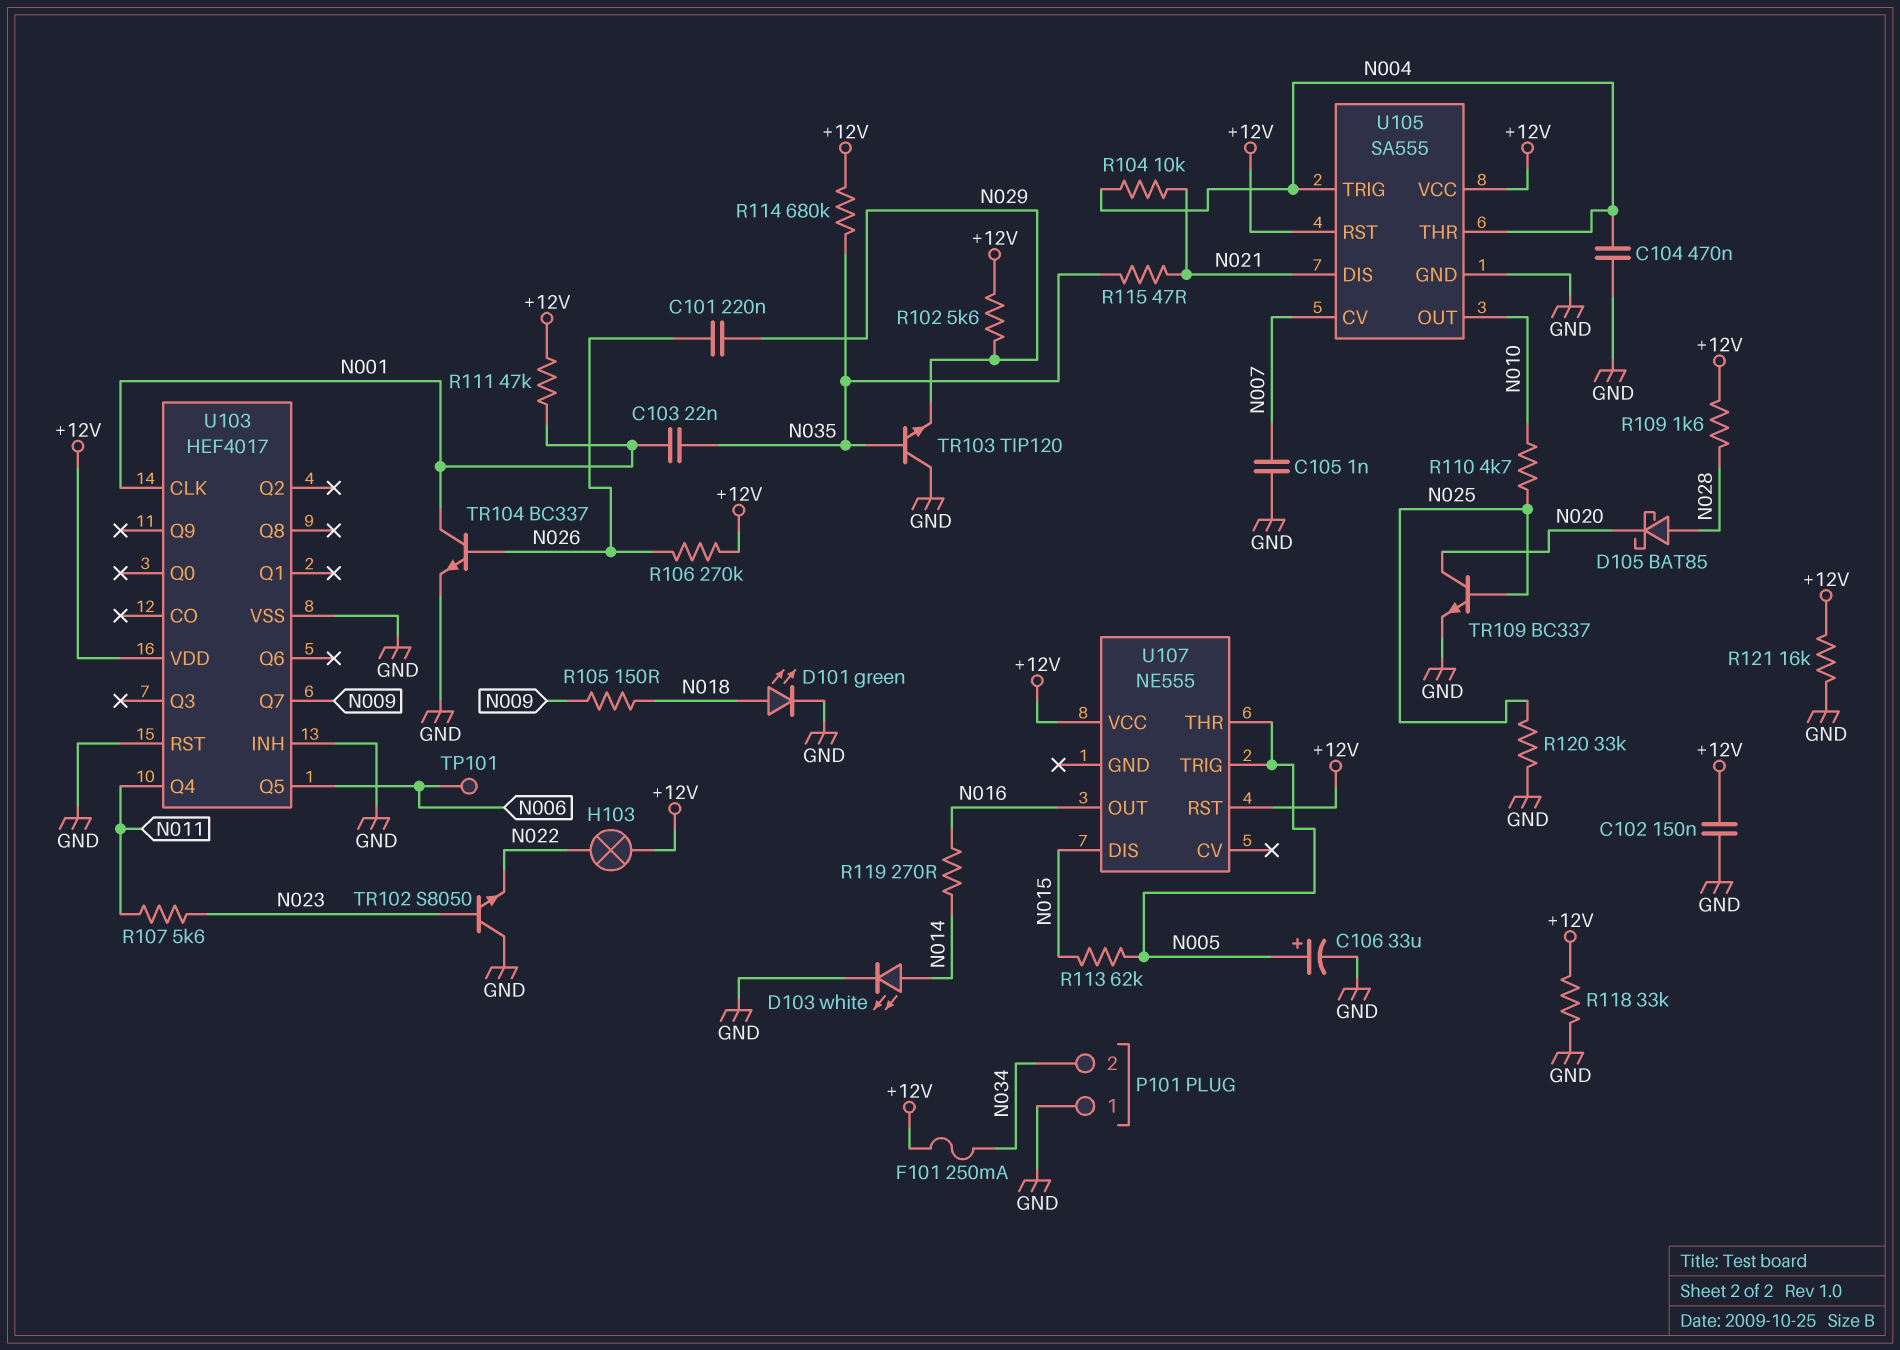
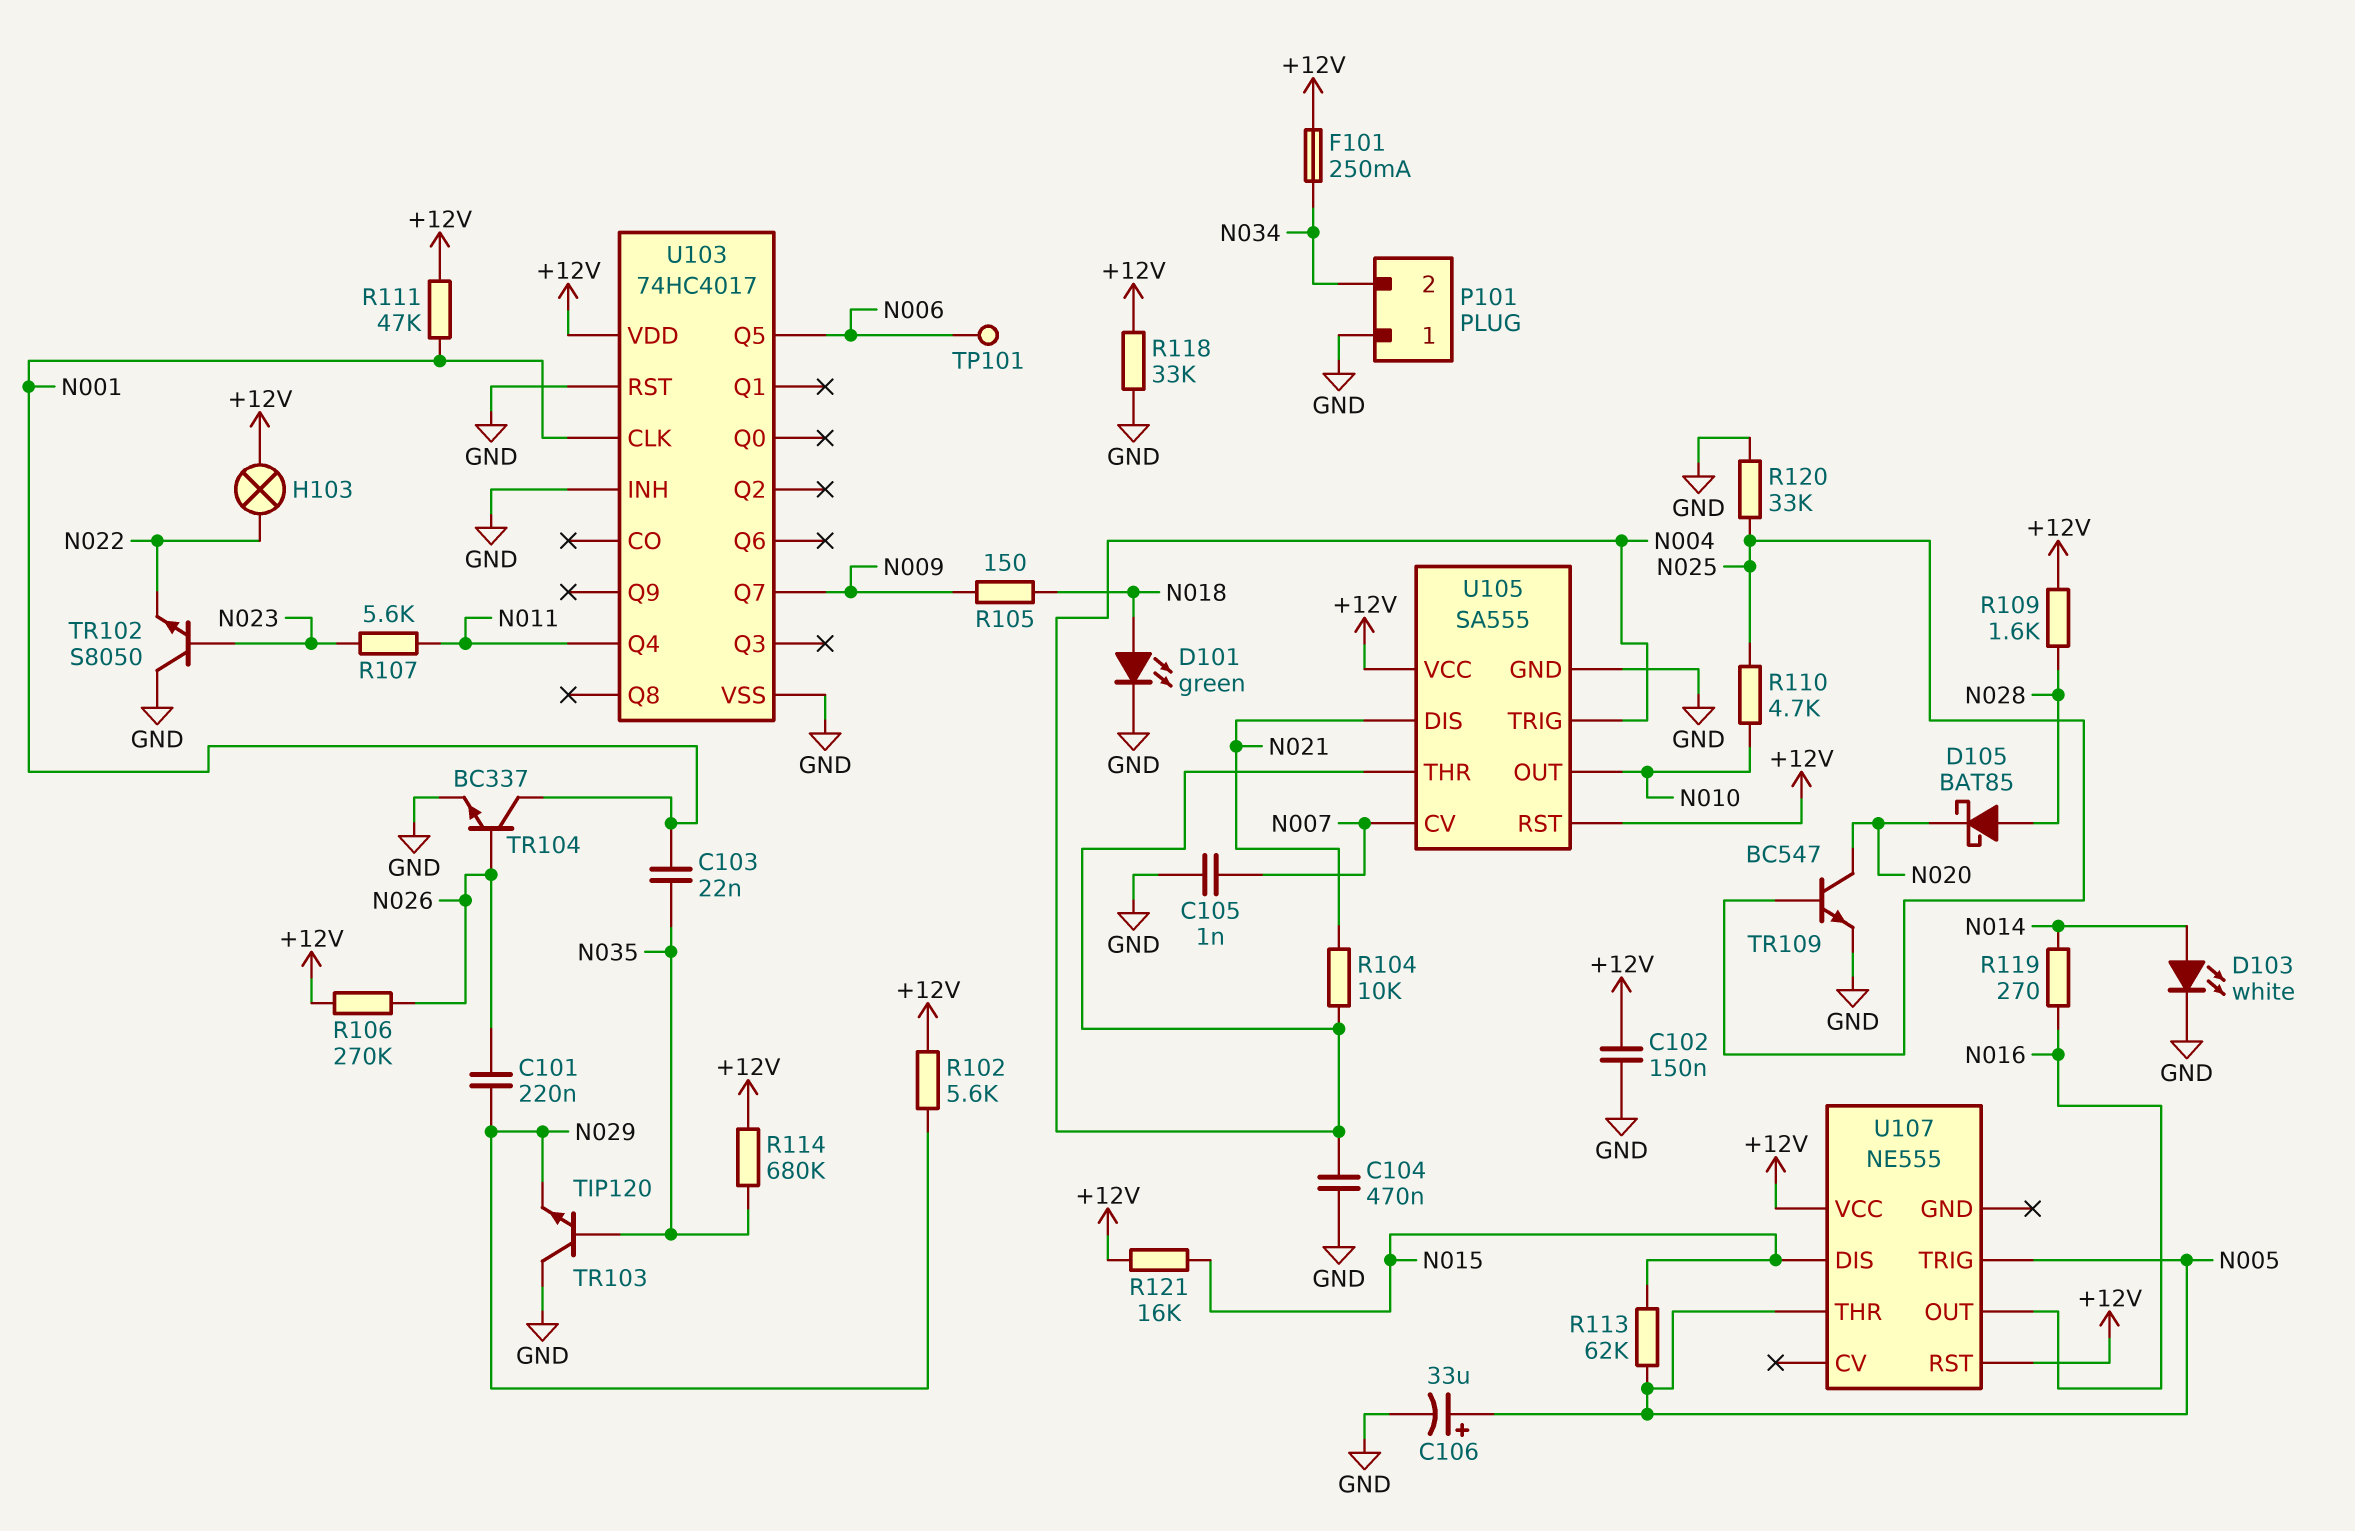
R115: 47 (N021, N035) -> none
R121: 16k (+12V, GND) -> 16k (+12V, N015)
TR109: NPN BC337 (B N025, C N020, E GND) -> NPN BC547 (B N025, C N020, E GND)
U103: HEF4017 -> 74HC4017

